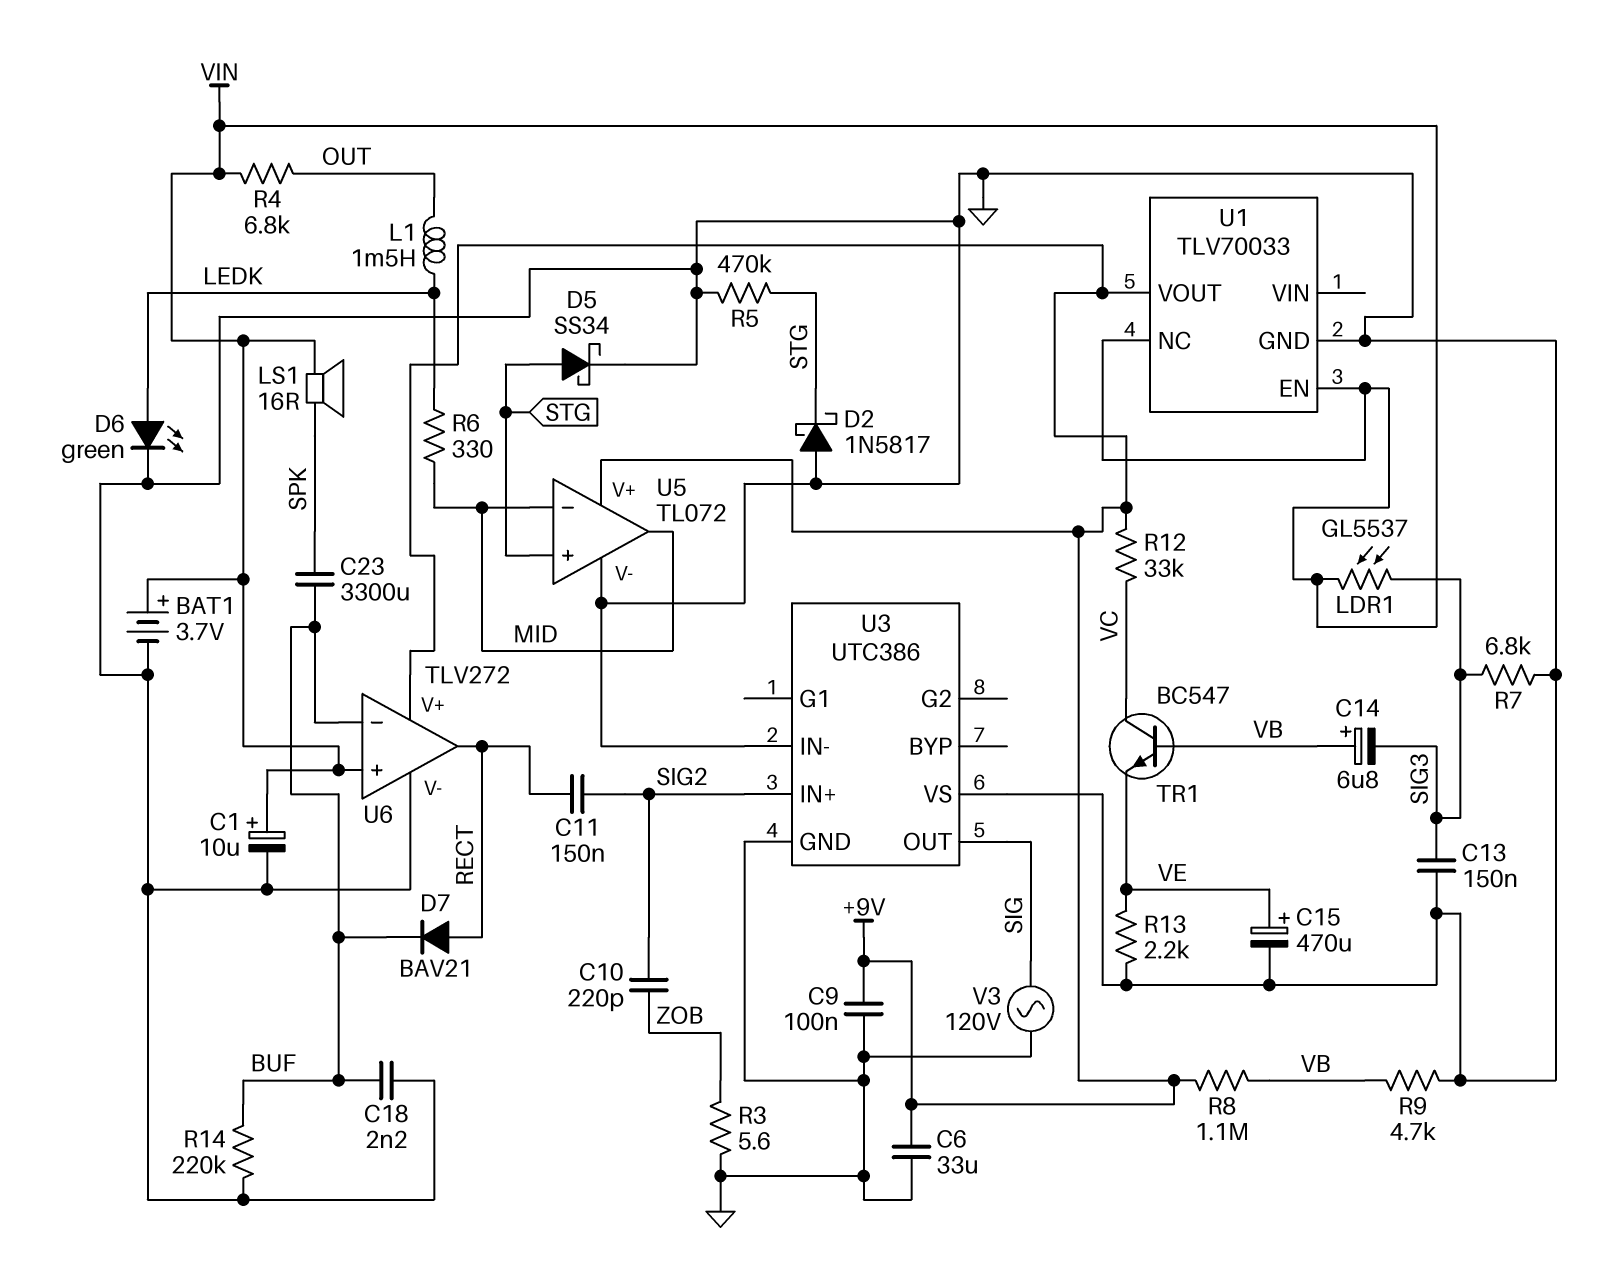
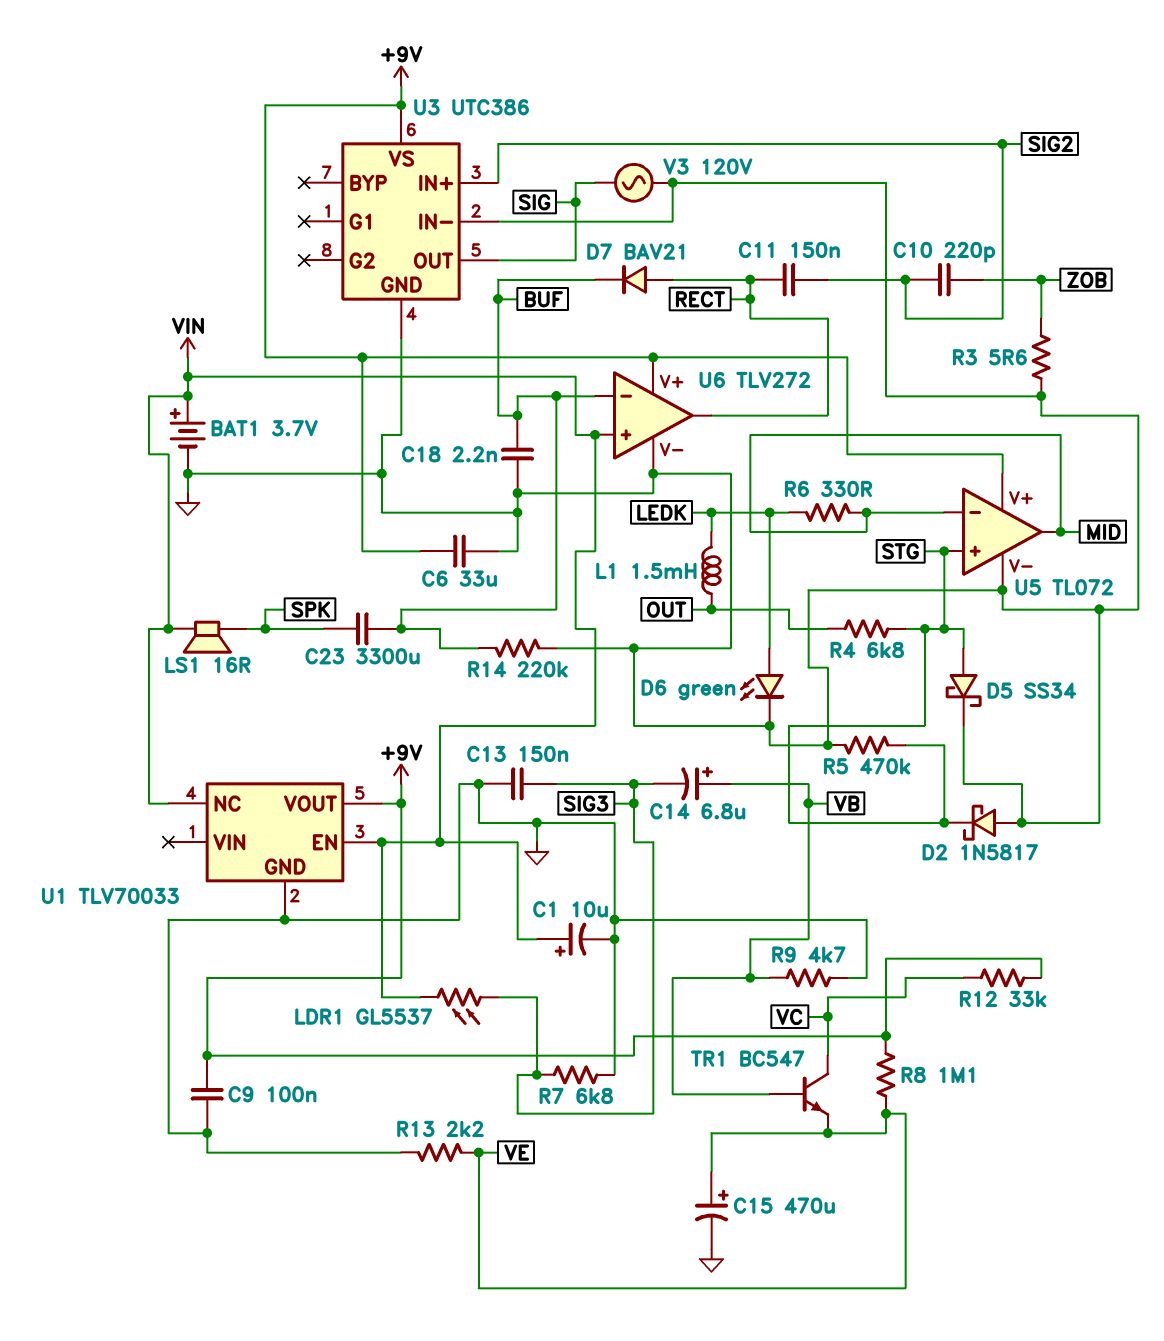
R4: 6.8k (OUT, VIN) -> 6.8k (OUT, STG)
R8: 1.1M (+9V, VB) -> 1.1M (+9V, VE)
U3 pin VS: GND -> +9V

